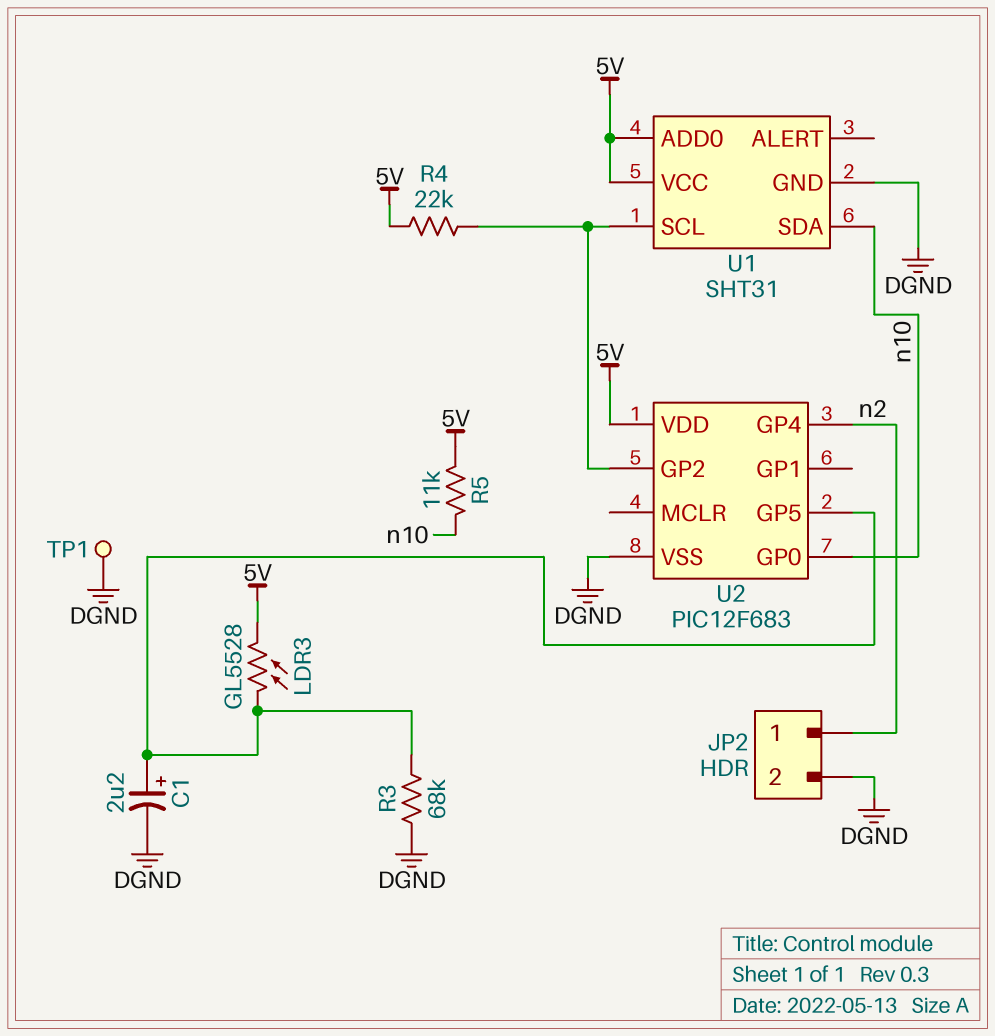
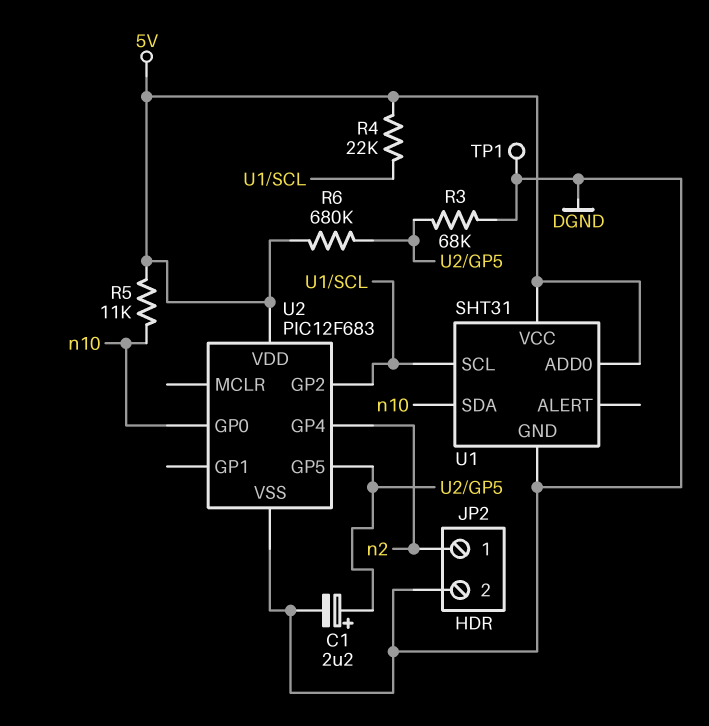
LDR3: GL5528 (5V, U2/GP5) -> none
R6: none -> 680k (5V, U2/GP5)

